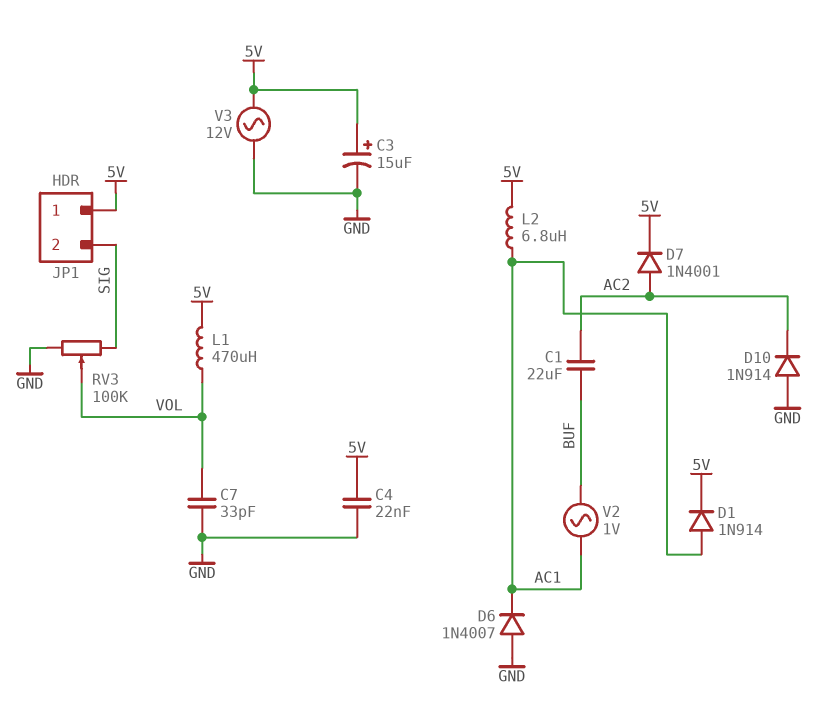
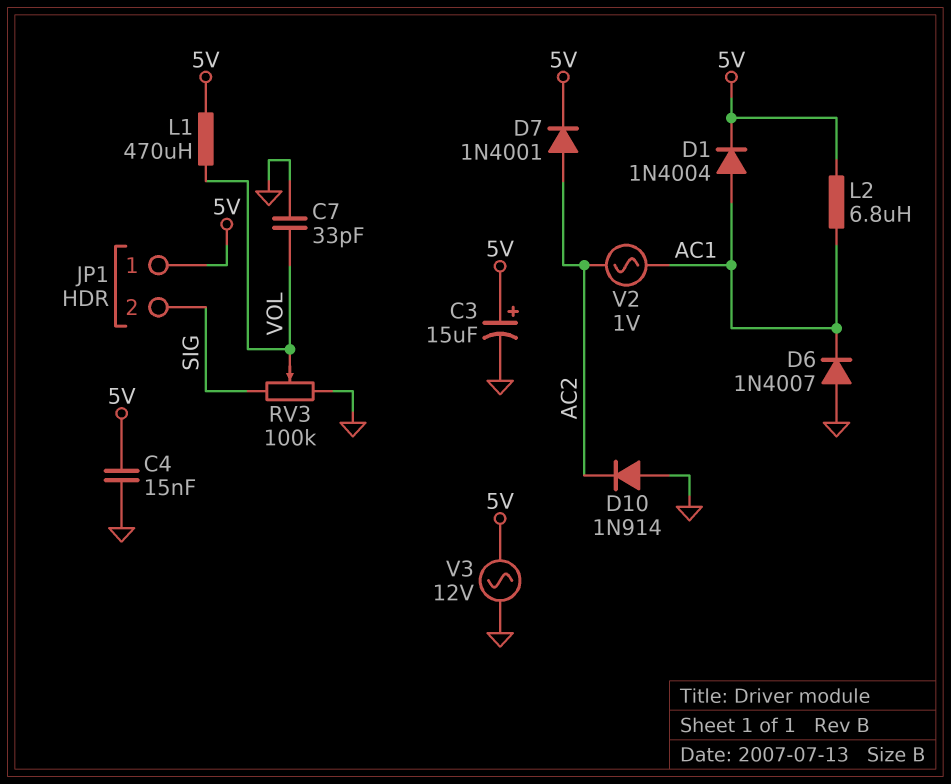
C1: 22uF (AC2, BUF) -> none
C4: 22nF (5V, GND) -> 15nF (5V, GND)
D1: diode 1N914 (A AC1, K 5V) -> diode 1N4004 (A AC1, K 5V)
V2: AC 1V (AC1, BUF) -> AC 1V (AC1, AC2)

